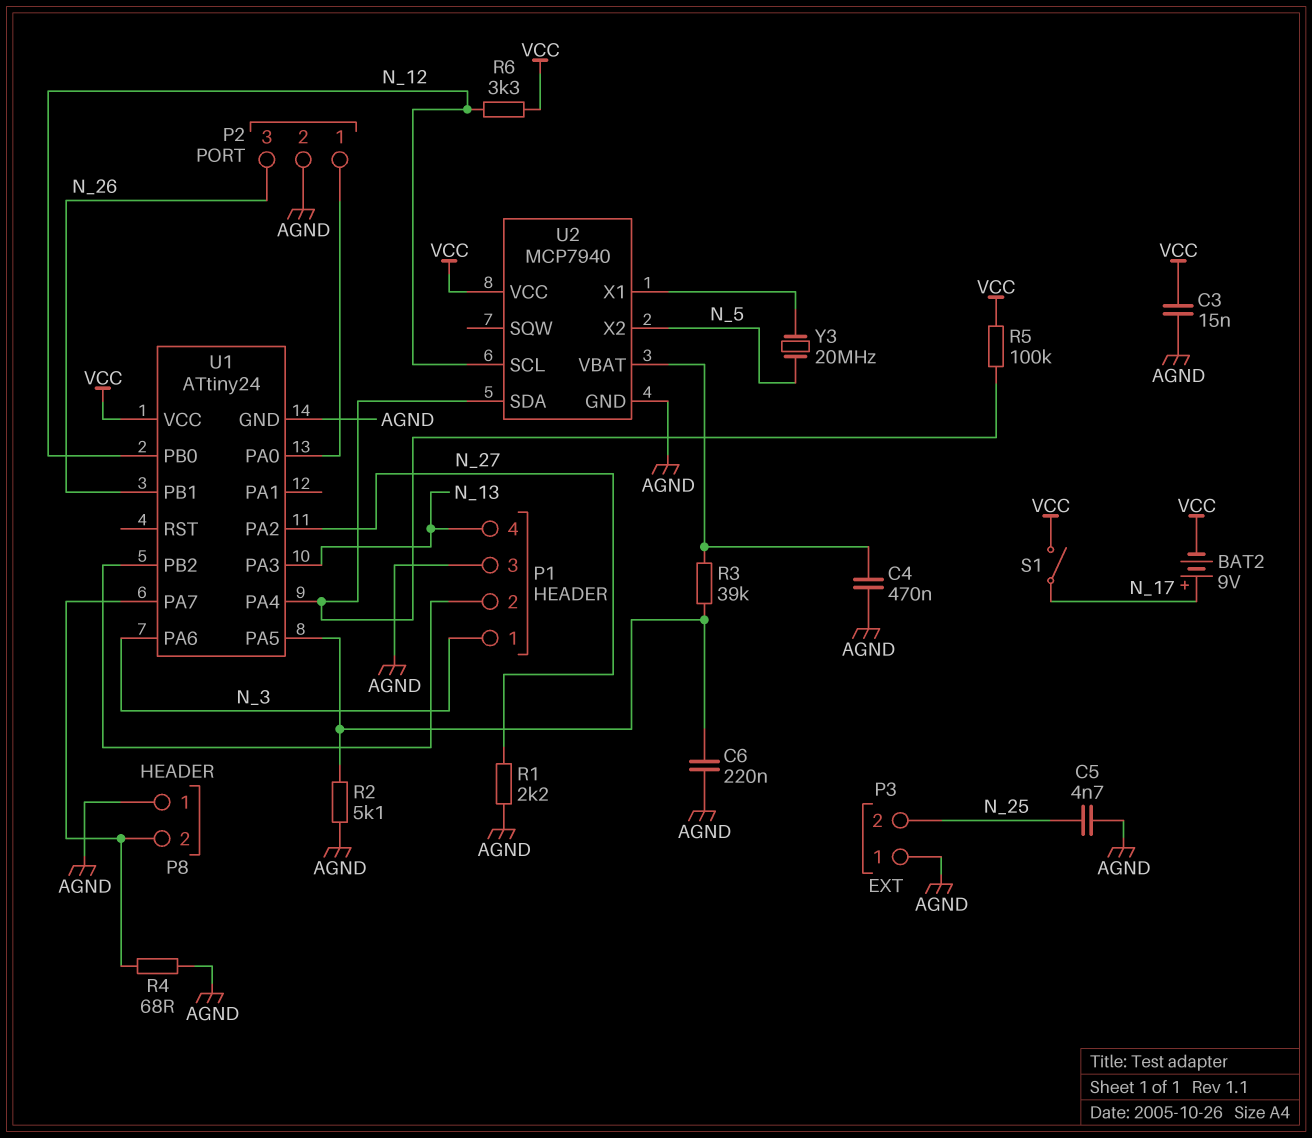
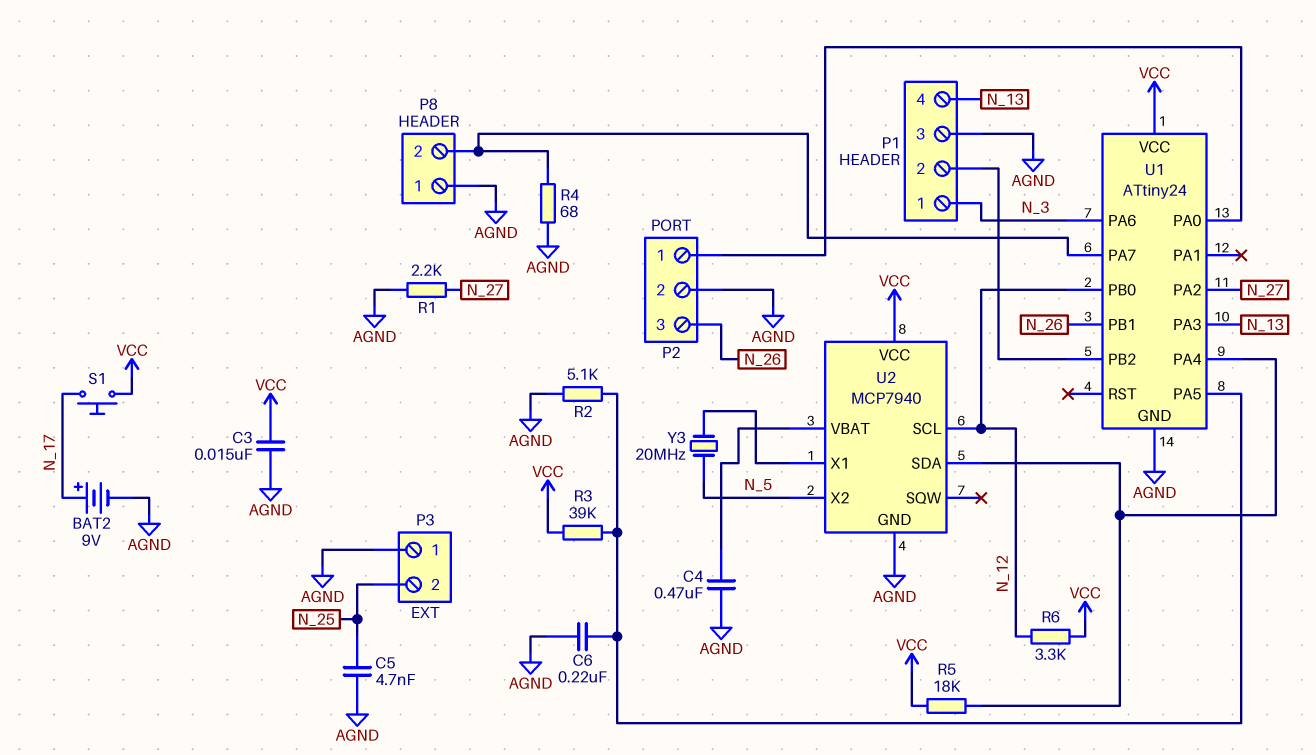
BAT2: 9V (plus N_17, minus VCC) -> 9V (plus N_17, minus AGND)
R3: 39k (U1/PA5, U2/VBAT) -> 39k (U1/PA5, VCC)
R5: 100k (U1/PA4, VCC) -> 18k (U1/PA4, VCC)
S1: switch (N_17, VCC) -> button (N_17, VCC)

